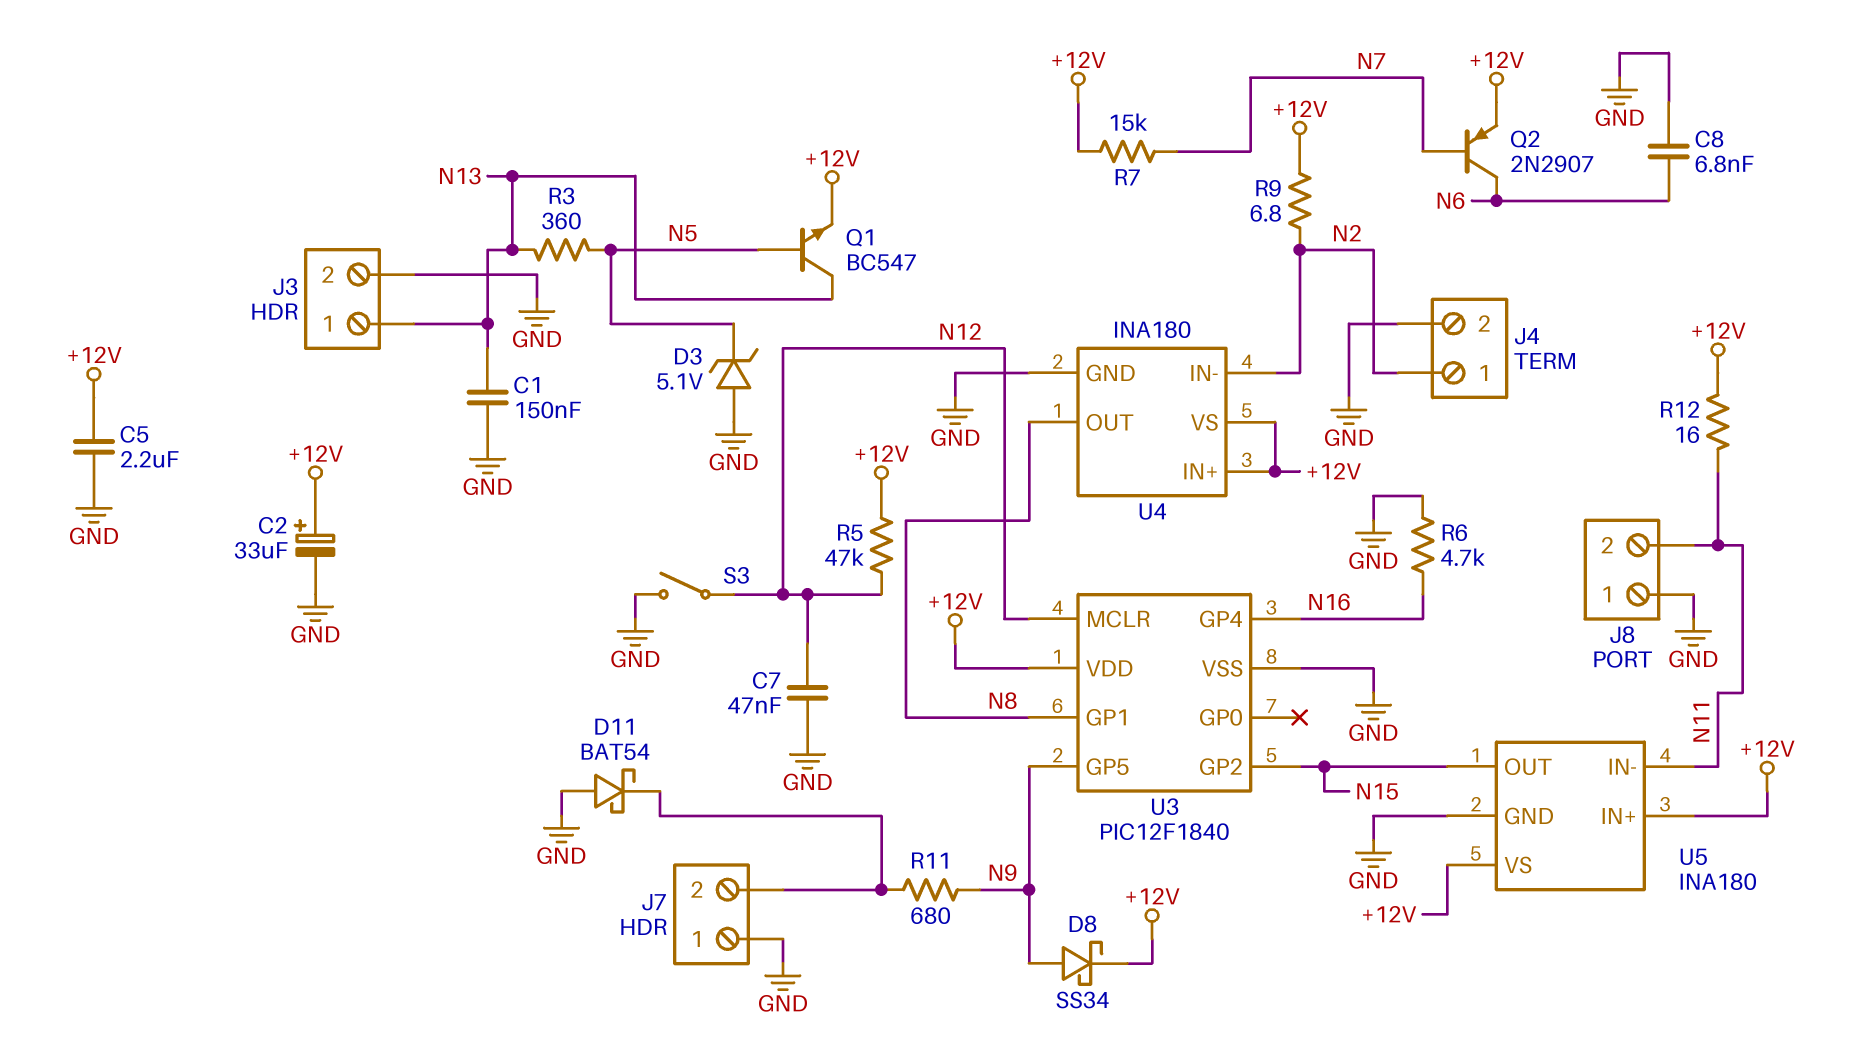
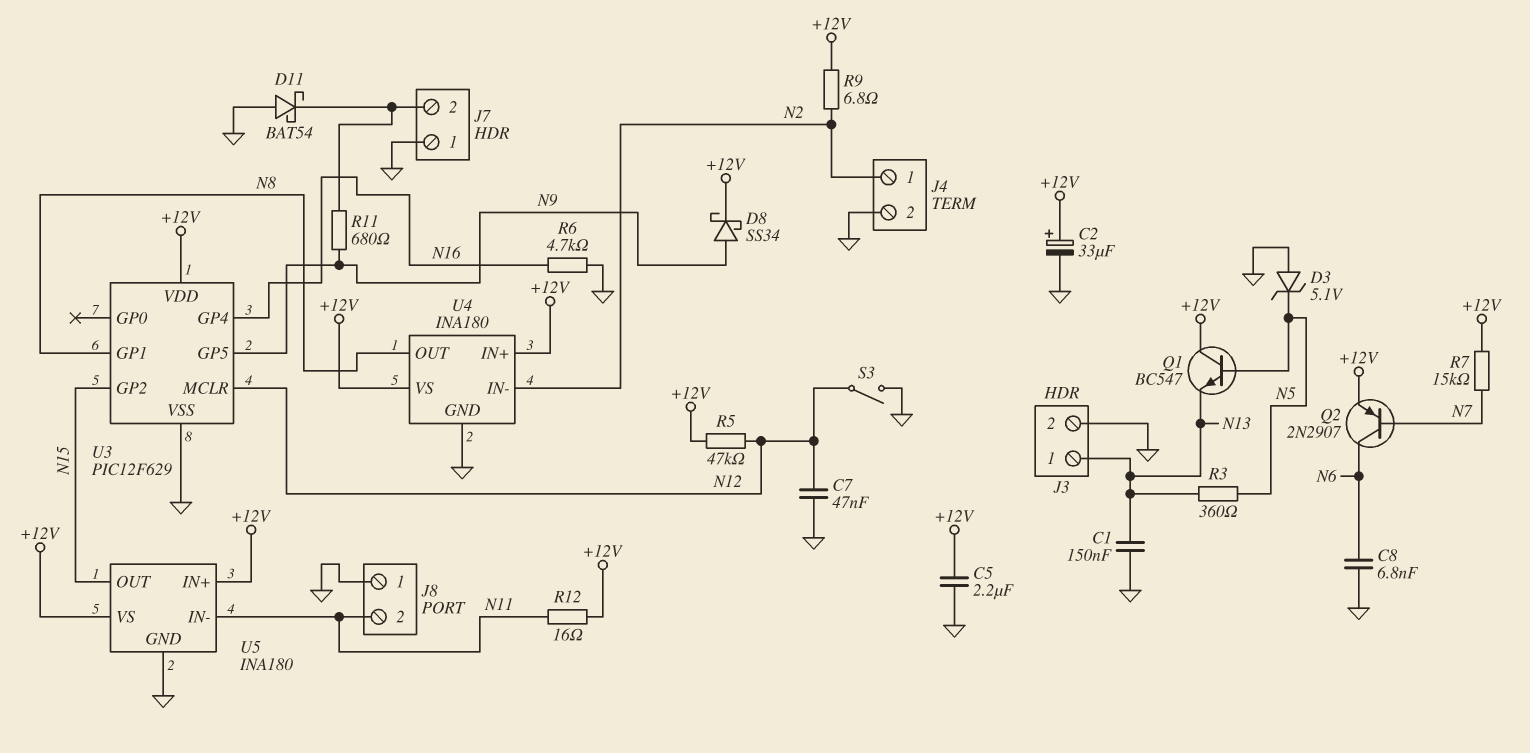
Q1: NPN BC547 (B N5, C N13, E +12V) -> NPN BC547 (B N5, C +12V, E N13)
U3: PIC12F1840 -> PIC12F629

